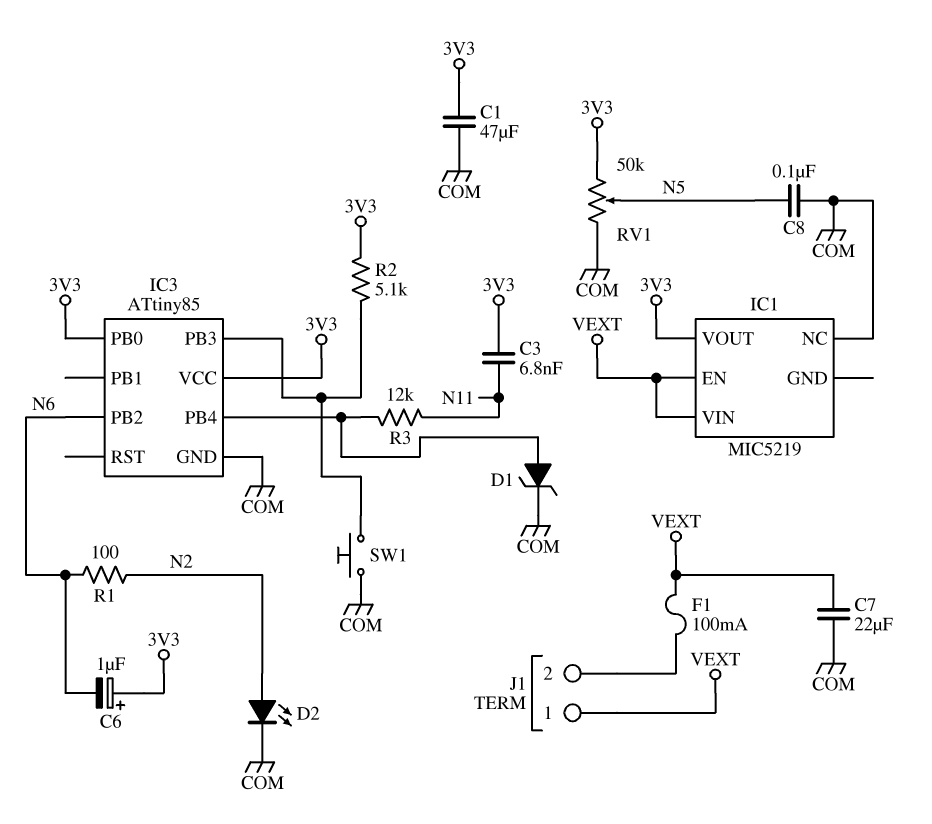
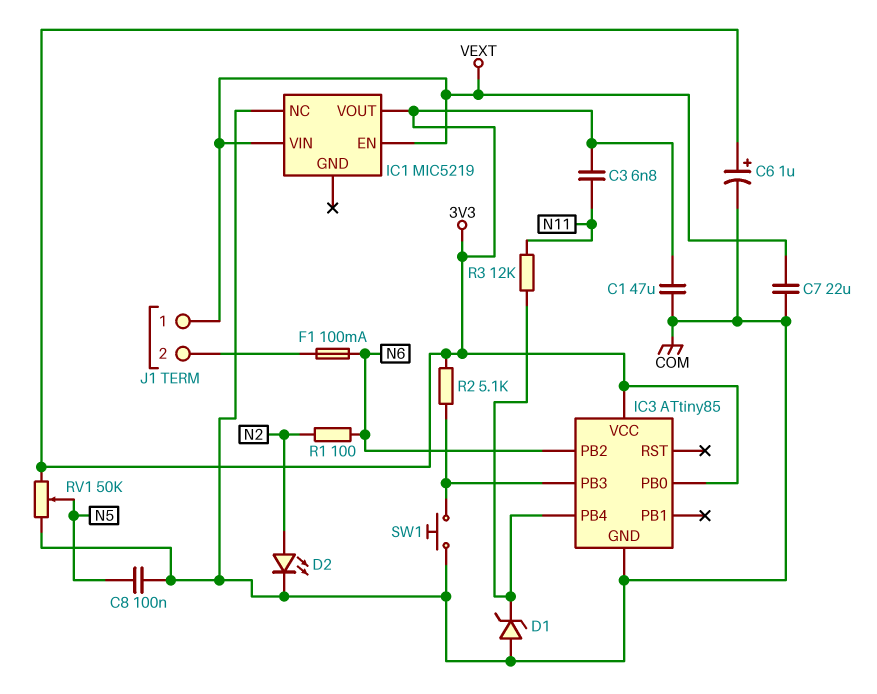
C6: 1uF (plus 3V3, minus N6) -> 1uF (plus 3V3, minus COM)
D1: zener (A IC3/PB4, K COM) -> zener (A COM, K IC3/PB4)
F1: 100mA (J1/2, VEXT) -> 100mA (J1/2, N6)

